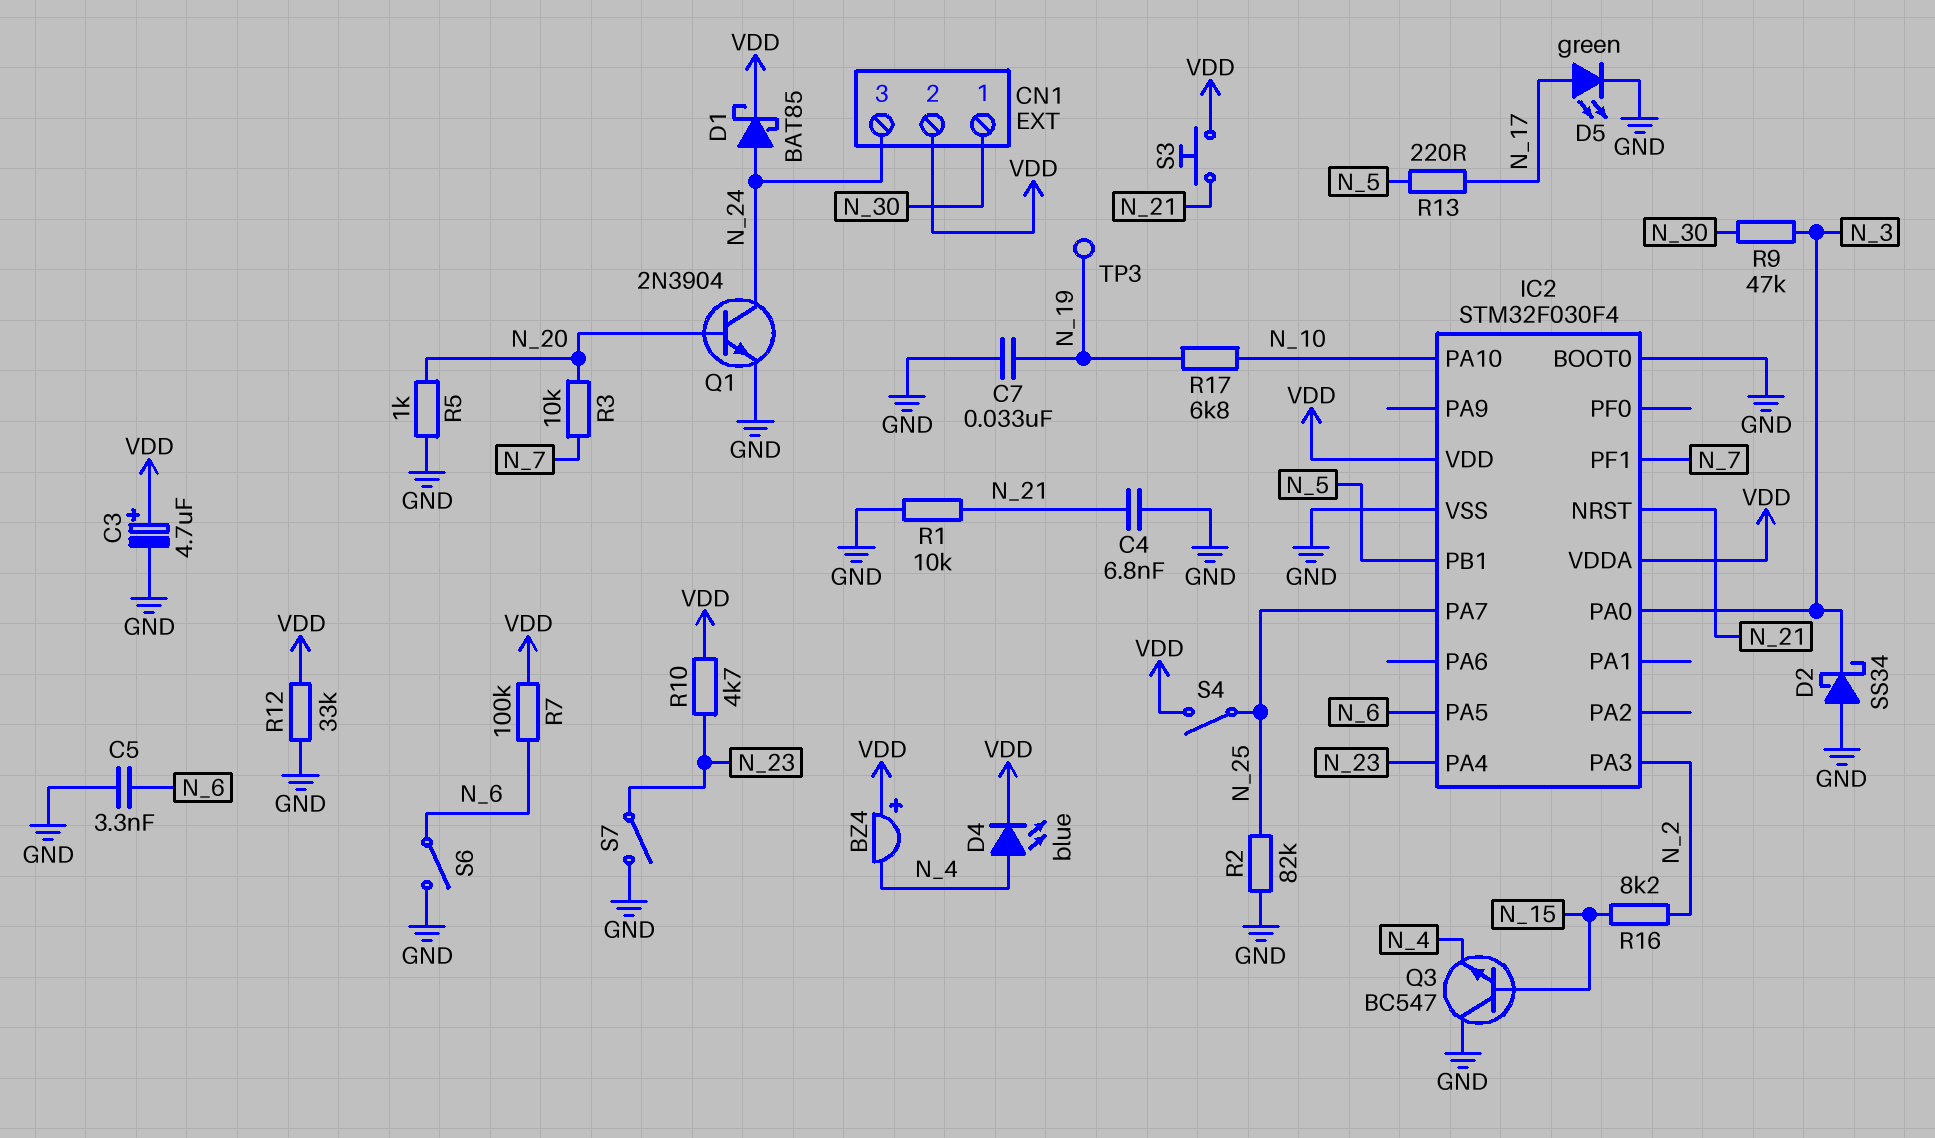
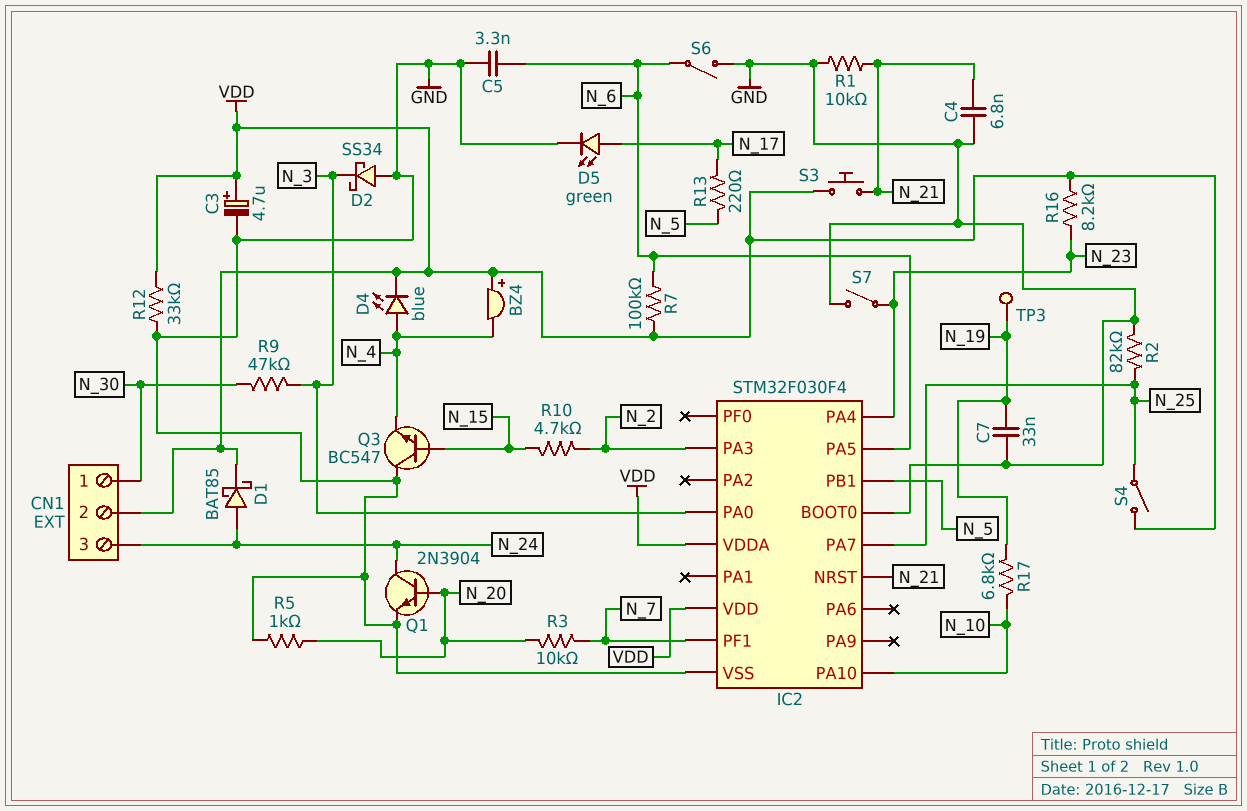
R10: 4.7k (N_23, VDD) -> 4.7k (N_2, N_15)
R16: 8.2k (N_2, N_15) -> 8.2k (N_23, VDD)

